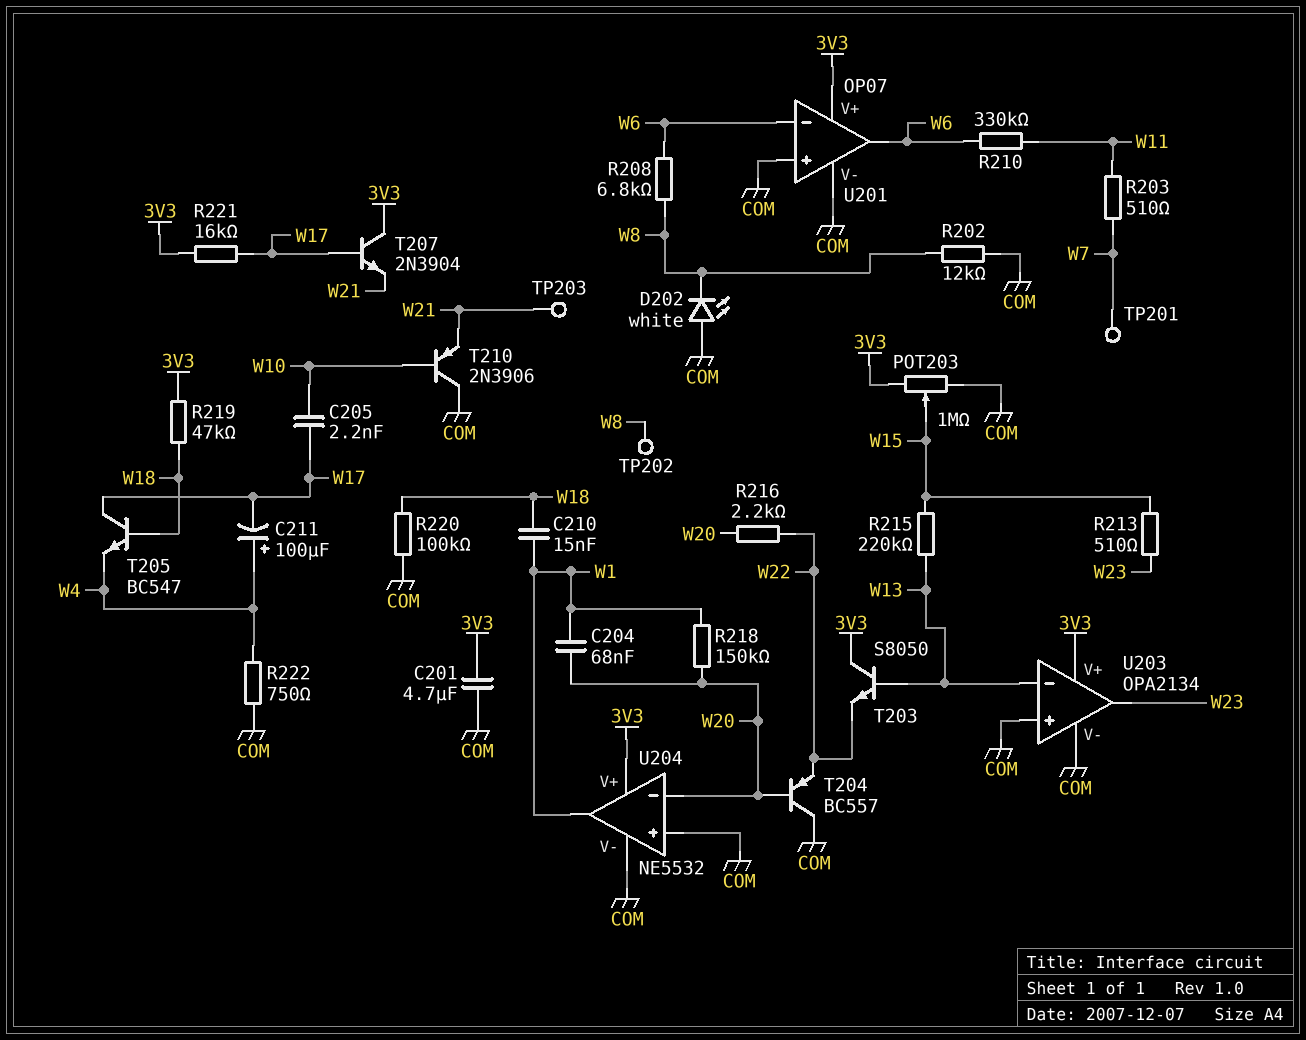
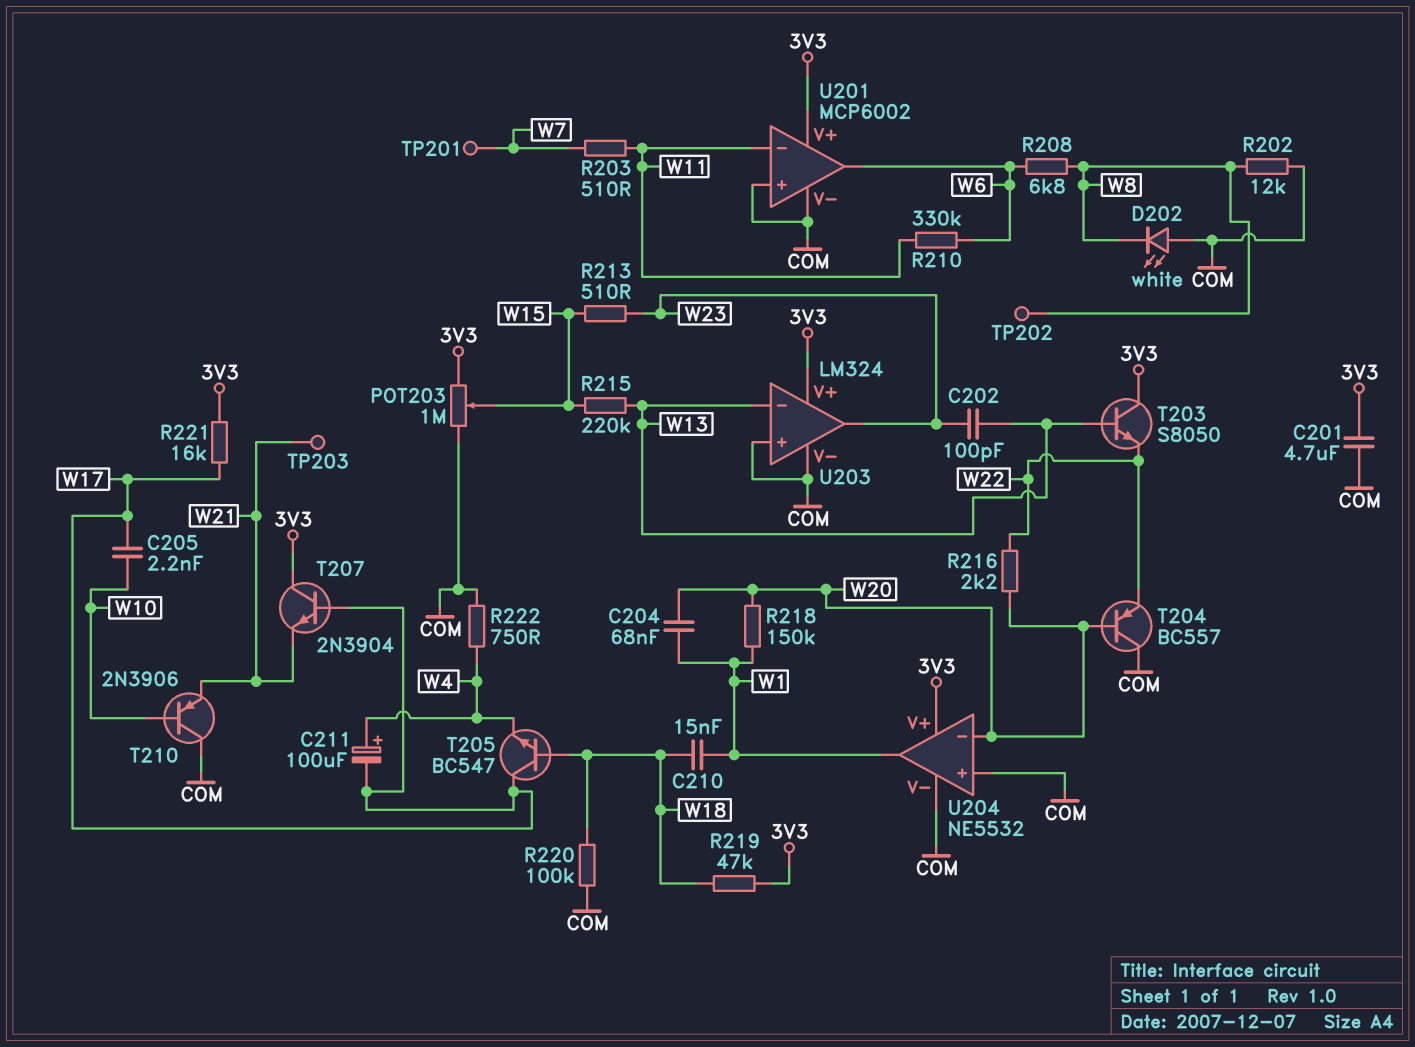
C202: none -> 100pF (W13, W23)
U201: OP07 -> MCP6002
U201 pin in-: W6 -> W11
U203: OPA2134 -> LM324

